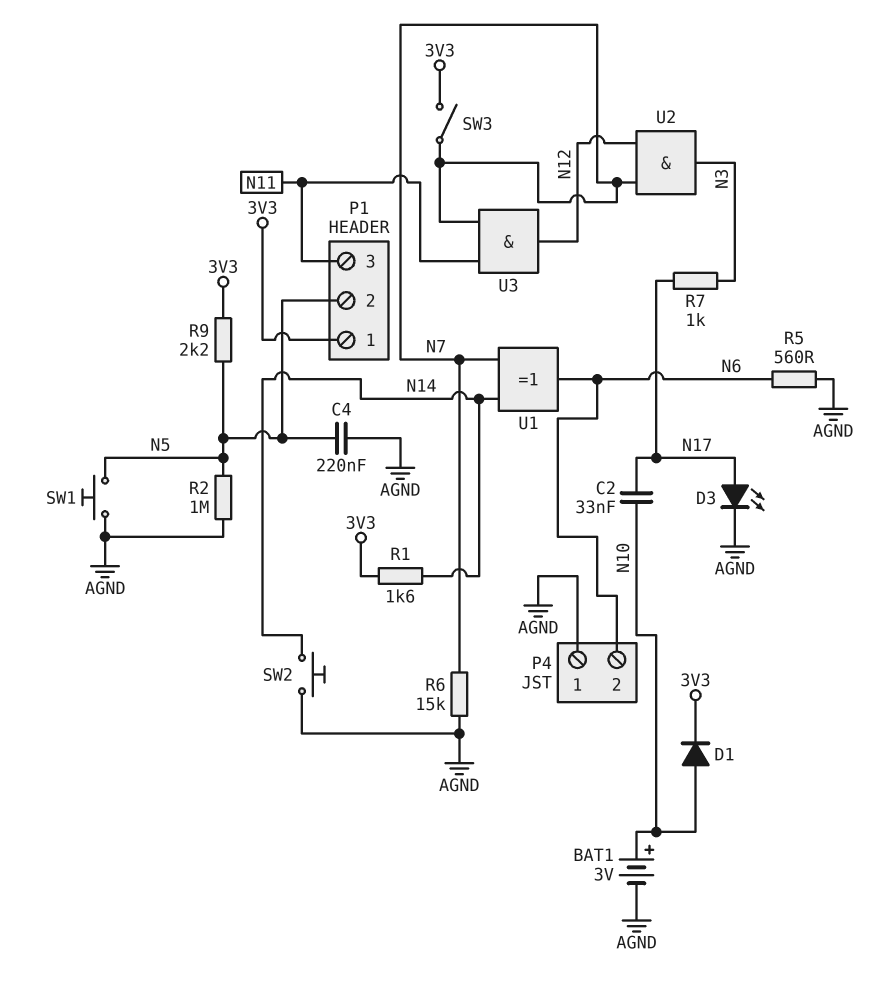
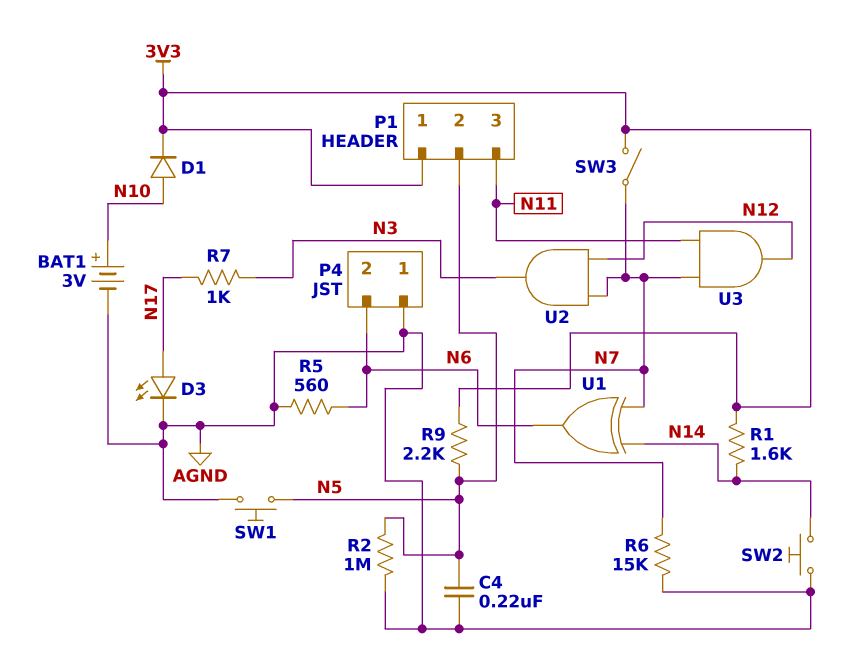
C2: 33nF (N10, N17) -> none

